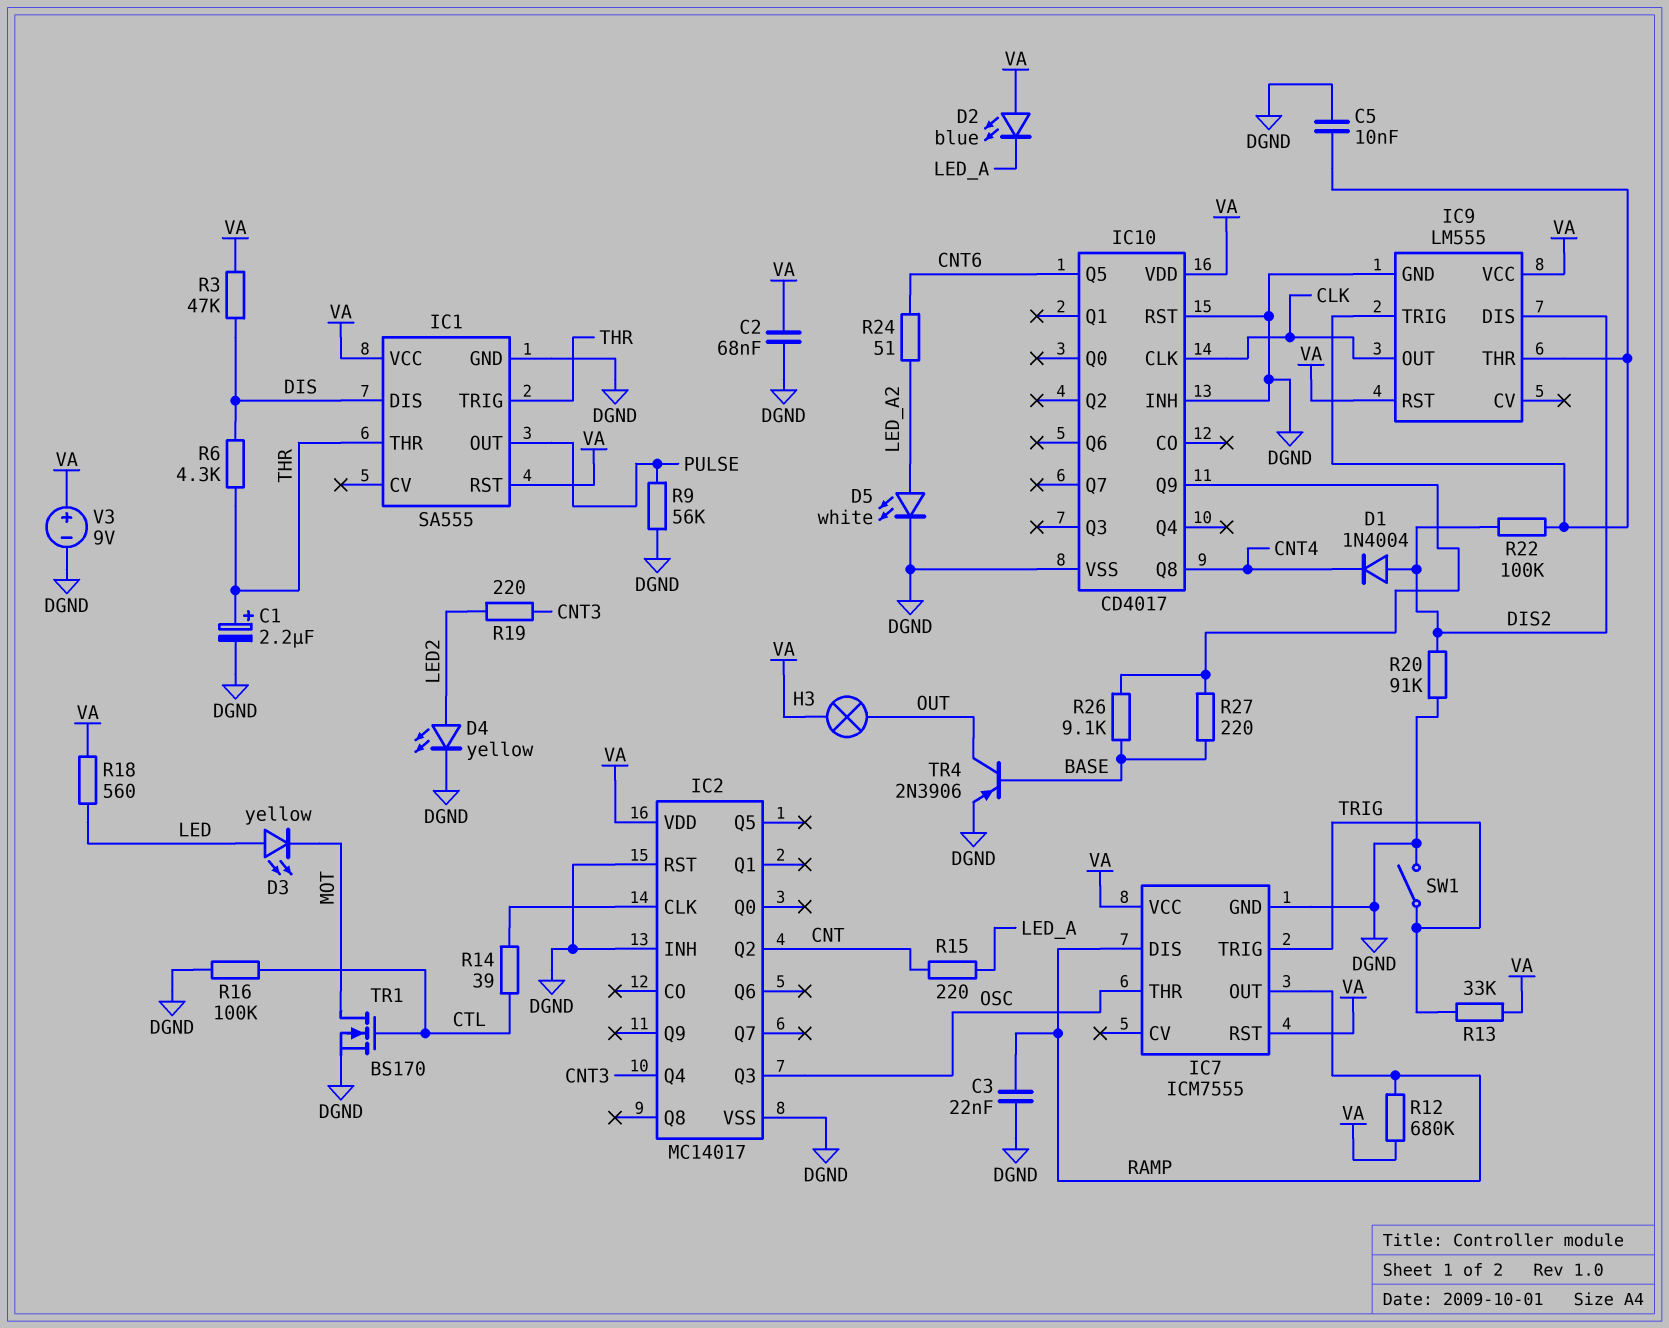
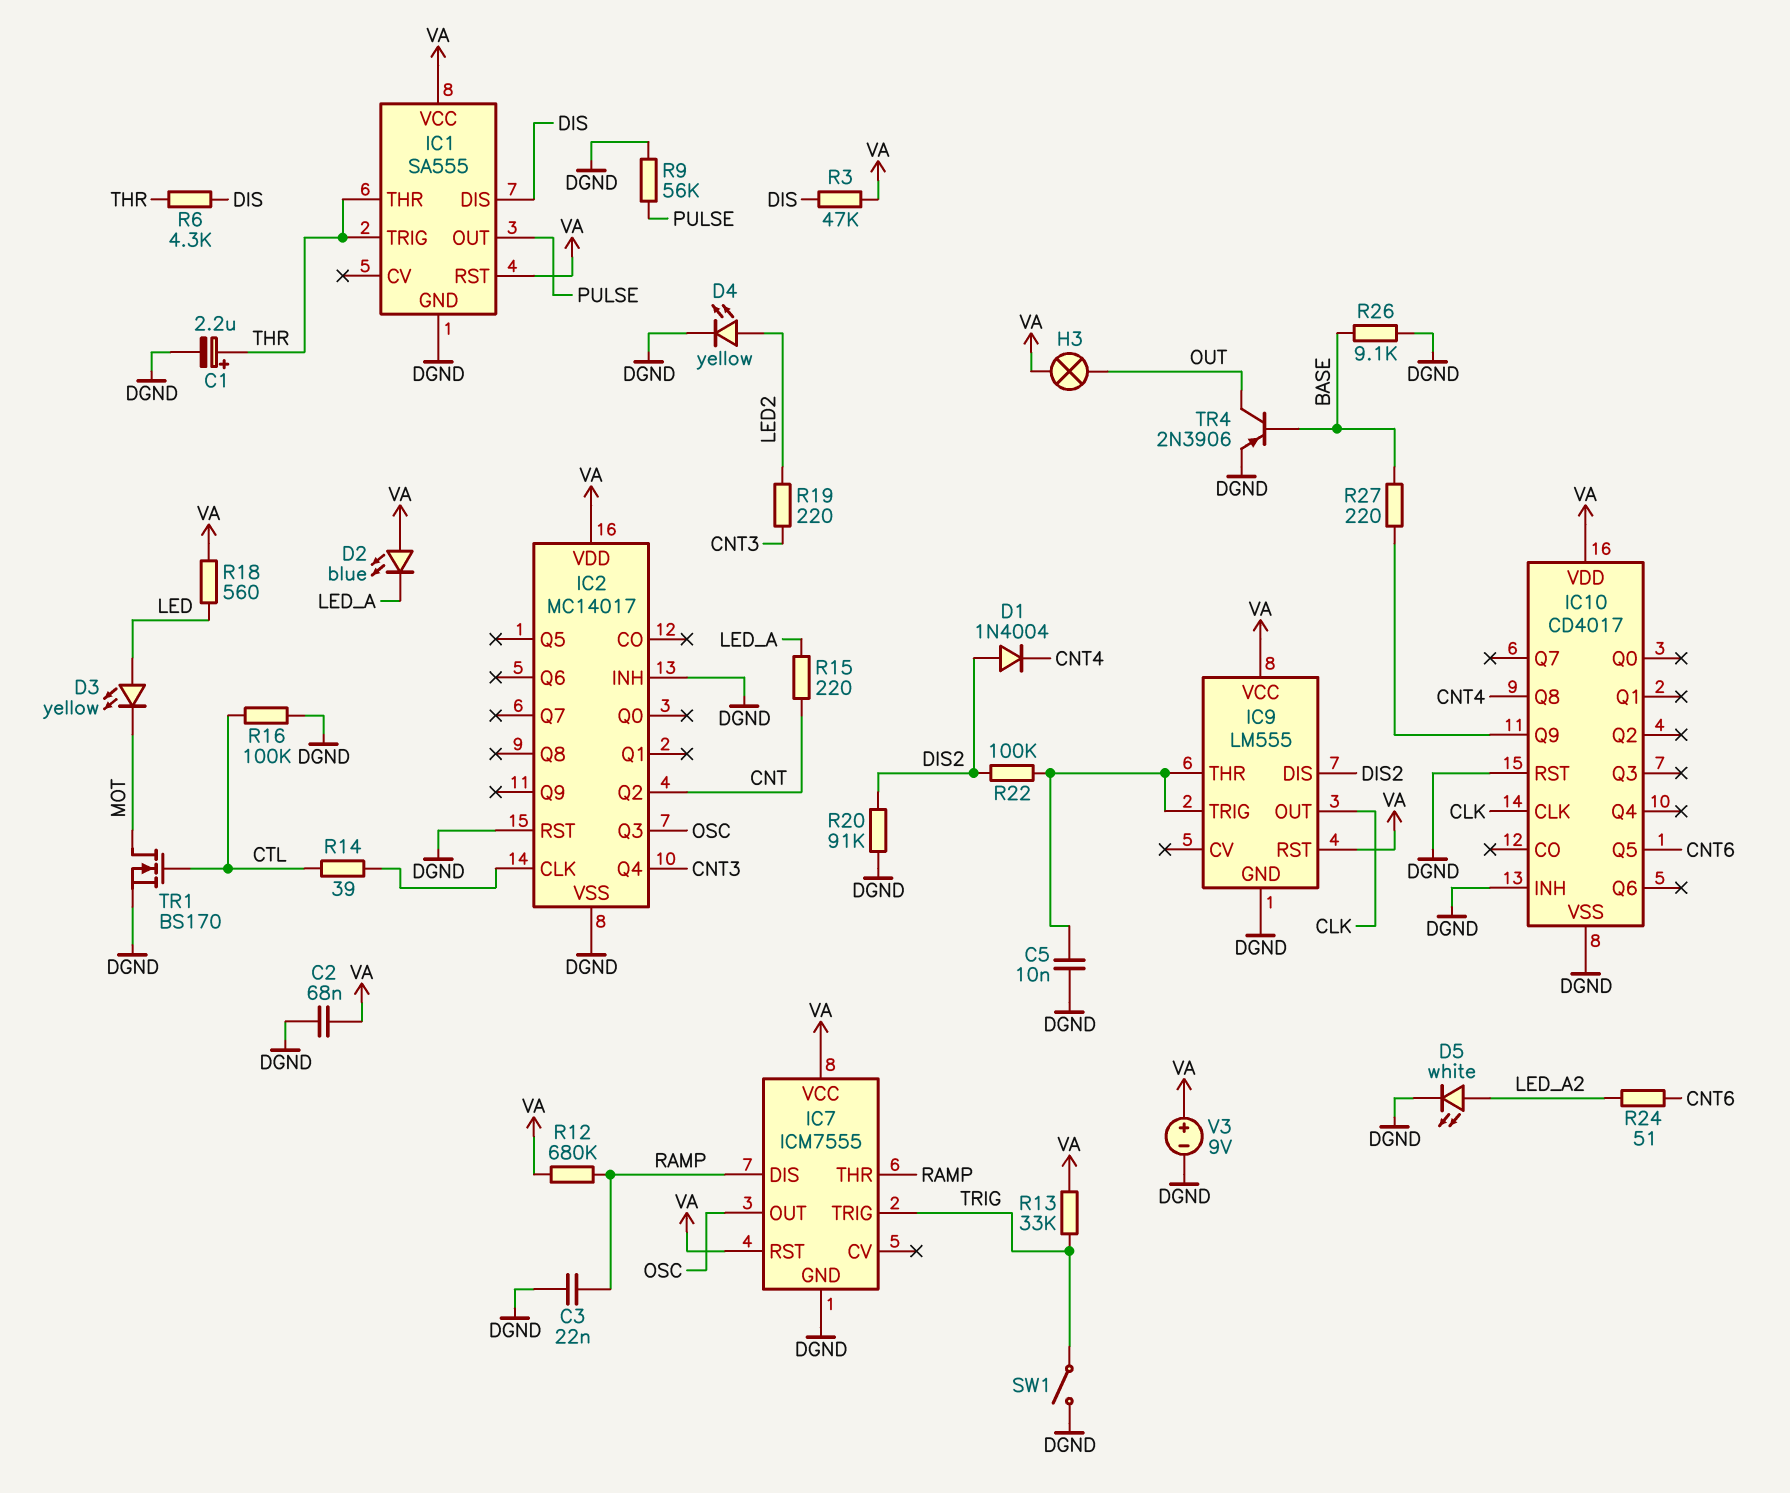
IC7 pin OUT: RAMP -> OSC
IC7 pin THR: OSC -> RAMP
R26: 9.1k (BASE, IC10/Q9) -> 9.1k (BASE, DGND)

